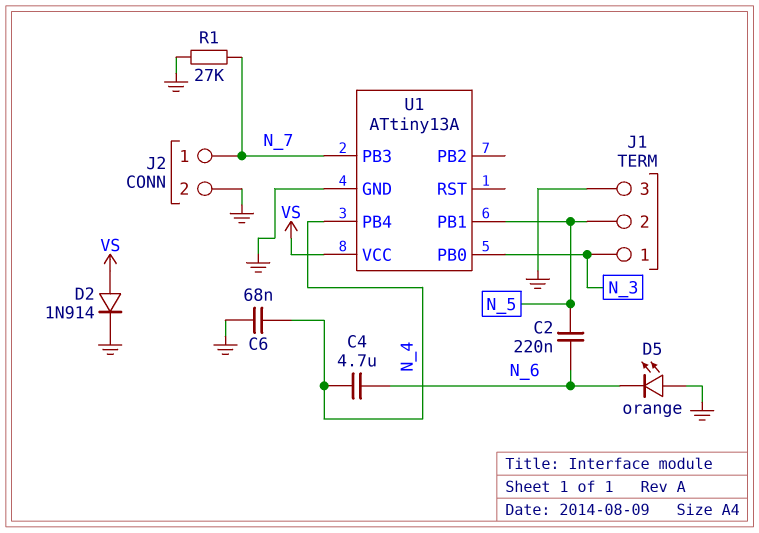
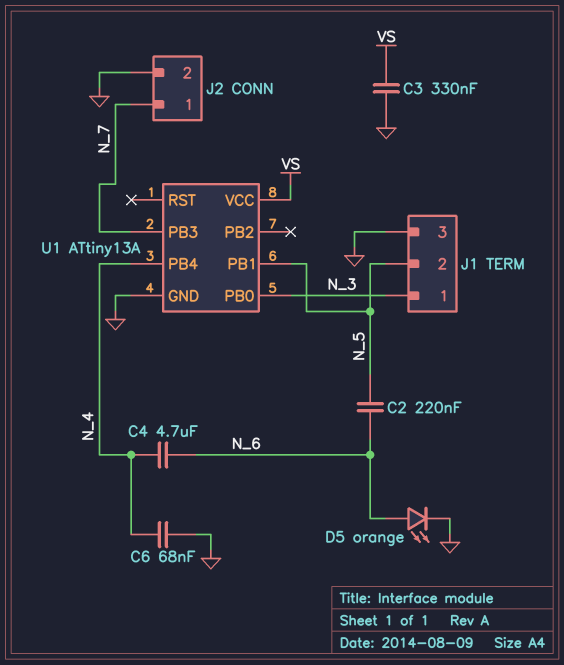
C3: none -> 330nF (GND, VS)
D2: diode 1N914 (A VS, K GND) -> none
D5: LED orange (A GND, K N_6) -> LED orange (A N_6, K GND)
R1: 27k (GND, N_7) -> none

